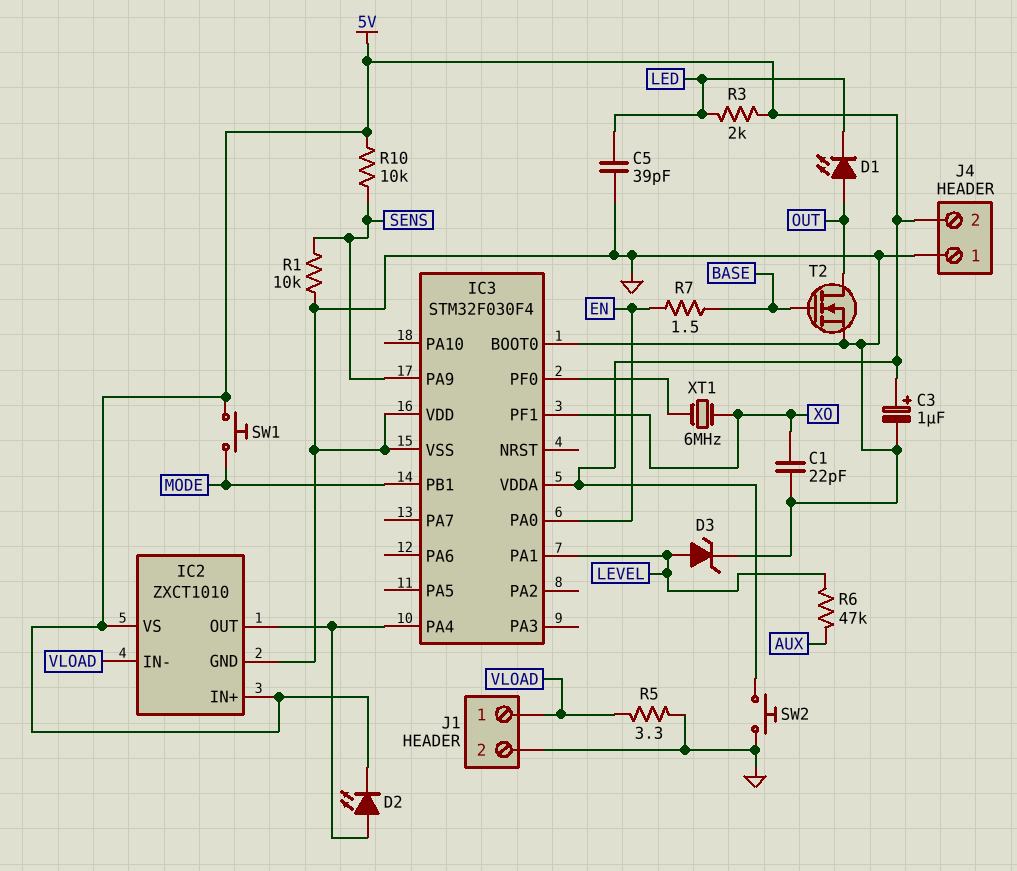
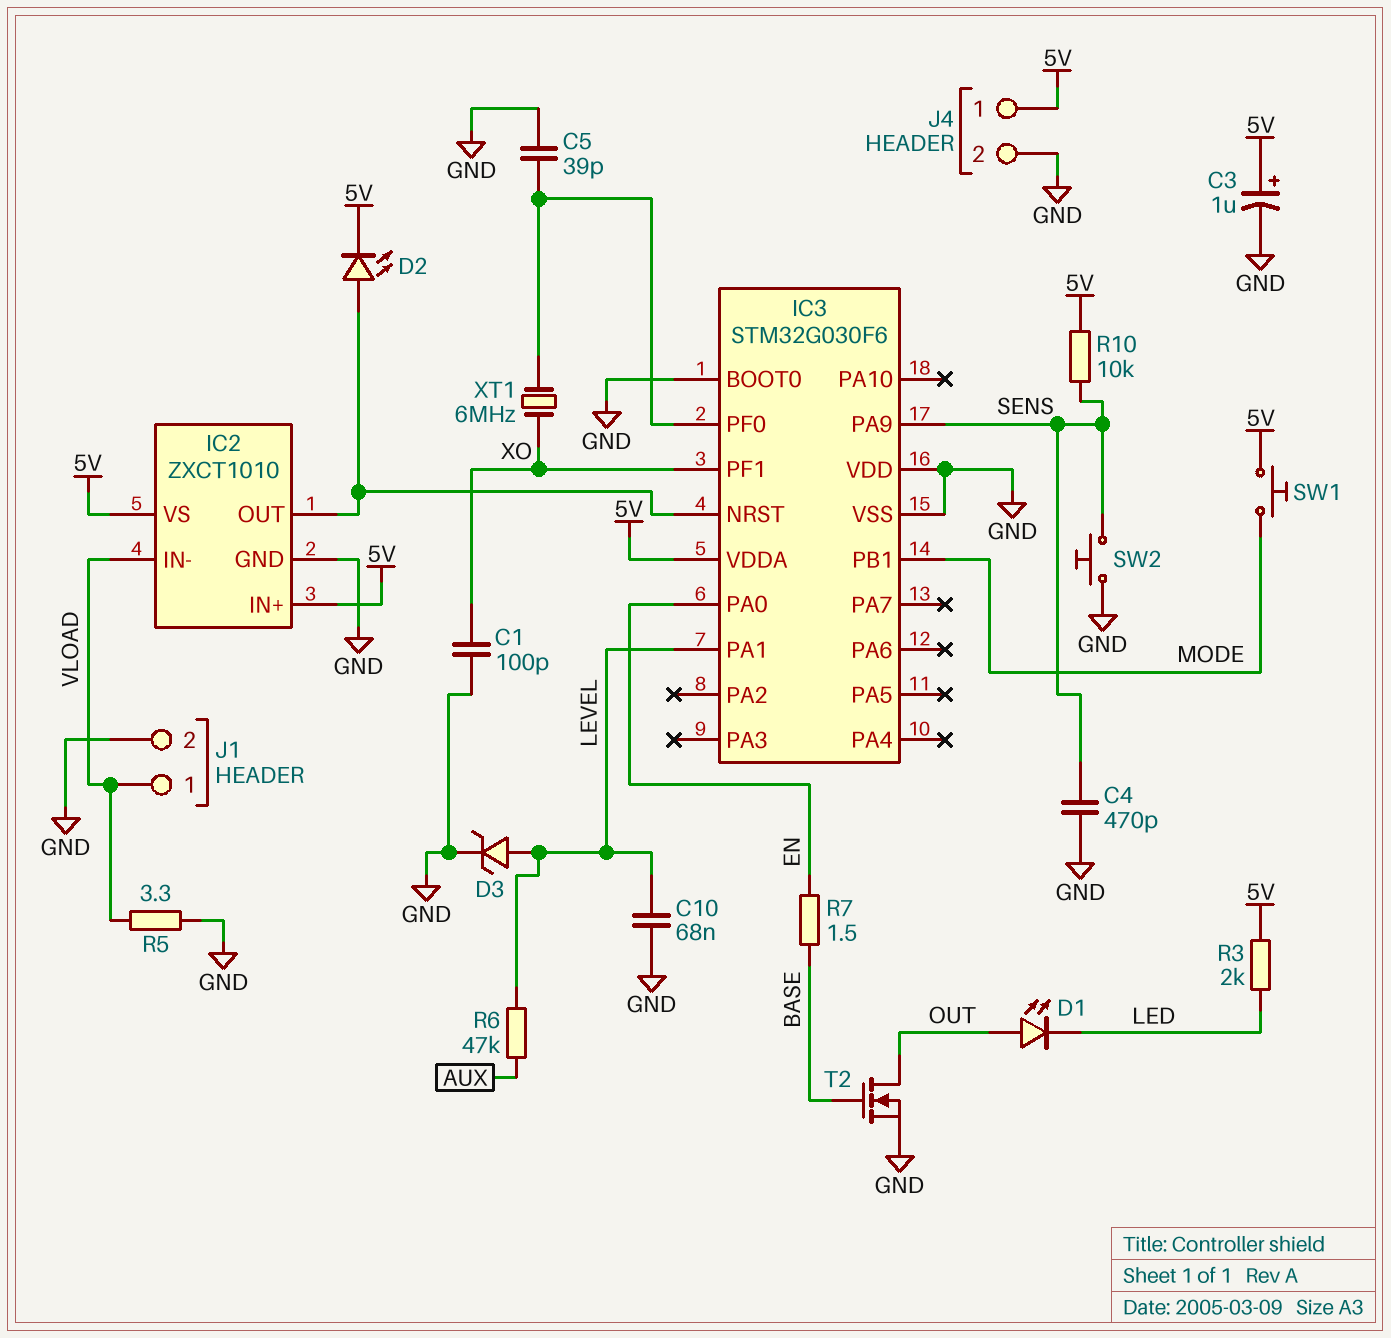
C1: 22pF (GND, XO) -> 100pF (GND, XO)
C4: none -> 470pF (GND, SENS)
C5: 39pF (GND, LED) -> 39pF (GND, IC3/PF0)
C10: none -> 68nF (GND, LEVEL)
IC3: STM32F030F4 -> STM32G030F6
IC3 pin NRST: none -> IC2/OUT
IC3 pin PA4: IC2/OUT -> none
J4 pin 1: GND -> 5V
J4 pin 2: 5V -> GND
R1: 10k (GND, SENS) -> none
SW2: button (5V, GND) -> button (GND, SENS)

